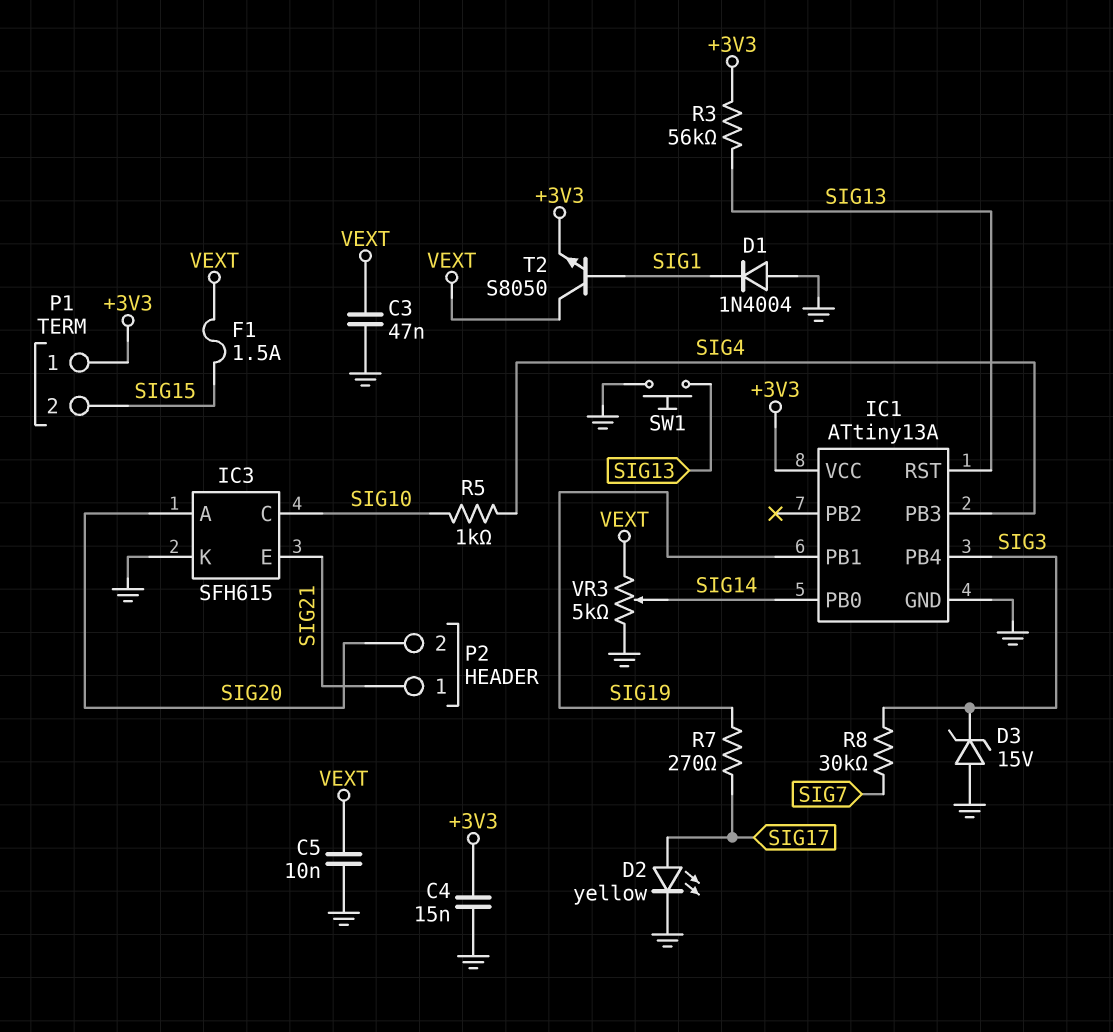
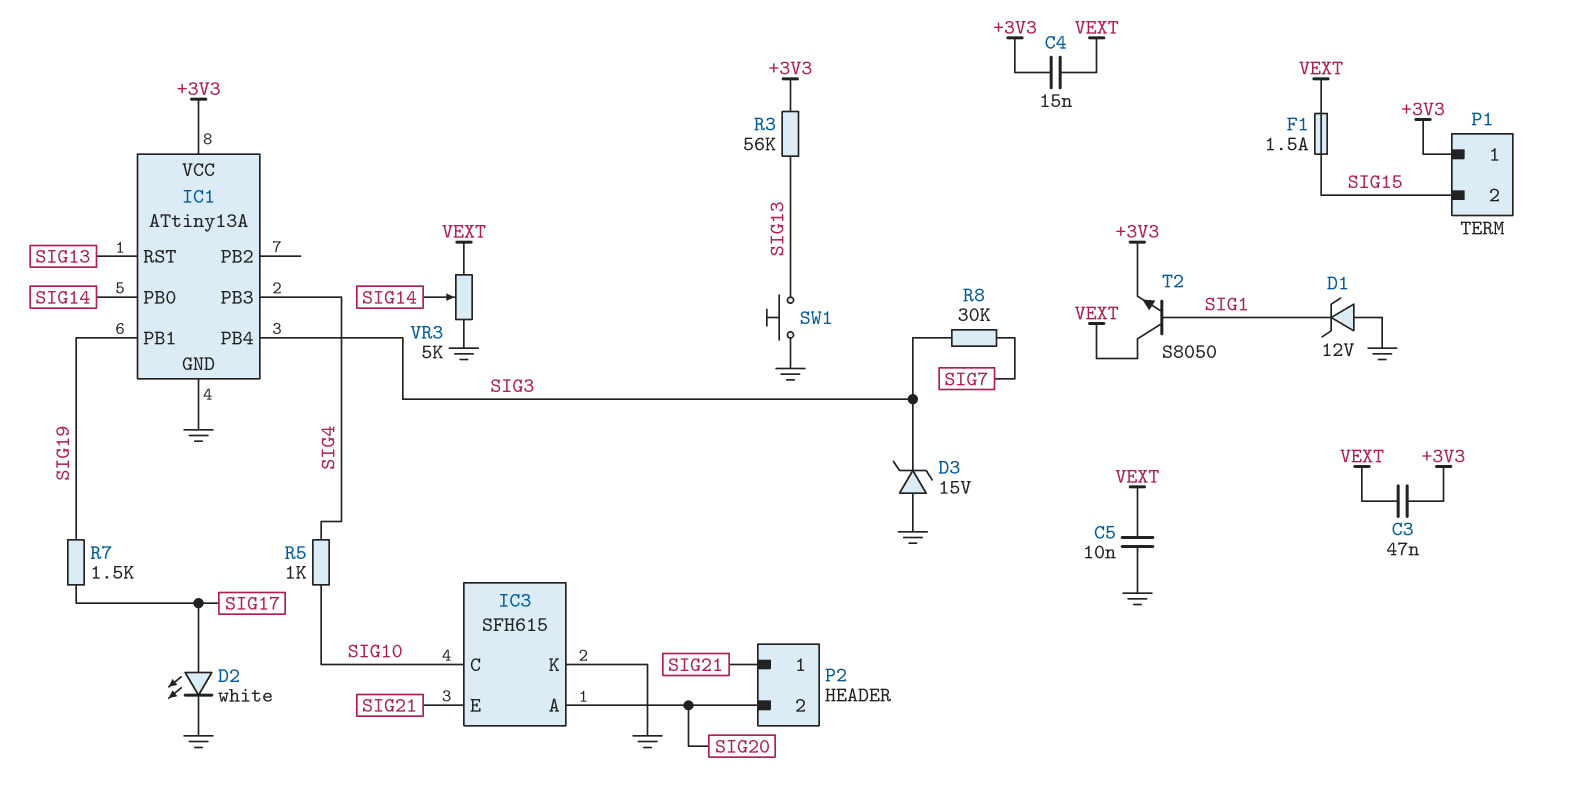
C3: 47nF (GND, VEXT) -> 47nF (+3V3, VEXT)
C4: 15nF (+3V3, GND) -> 15nF (+3V3, VEXT)
D1: diode 1N4004 (A GND, K SIG1) -> zener 12V (A GND, K SIG1)
D2: LED yellow (A SIG17, K GND) -> LED white (A SIG17, K GND)
R7: 270 (SIG17, SIG19) -> 1.5k (SIG17, SIG19)

